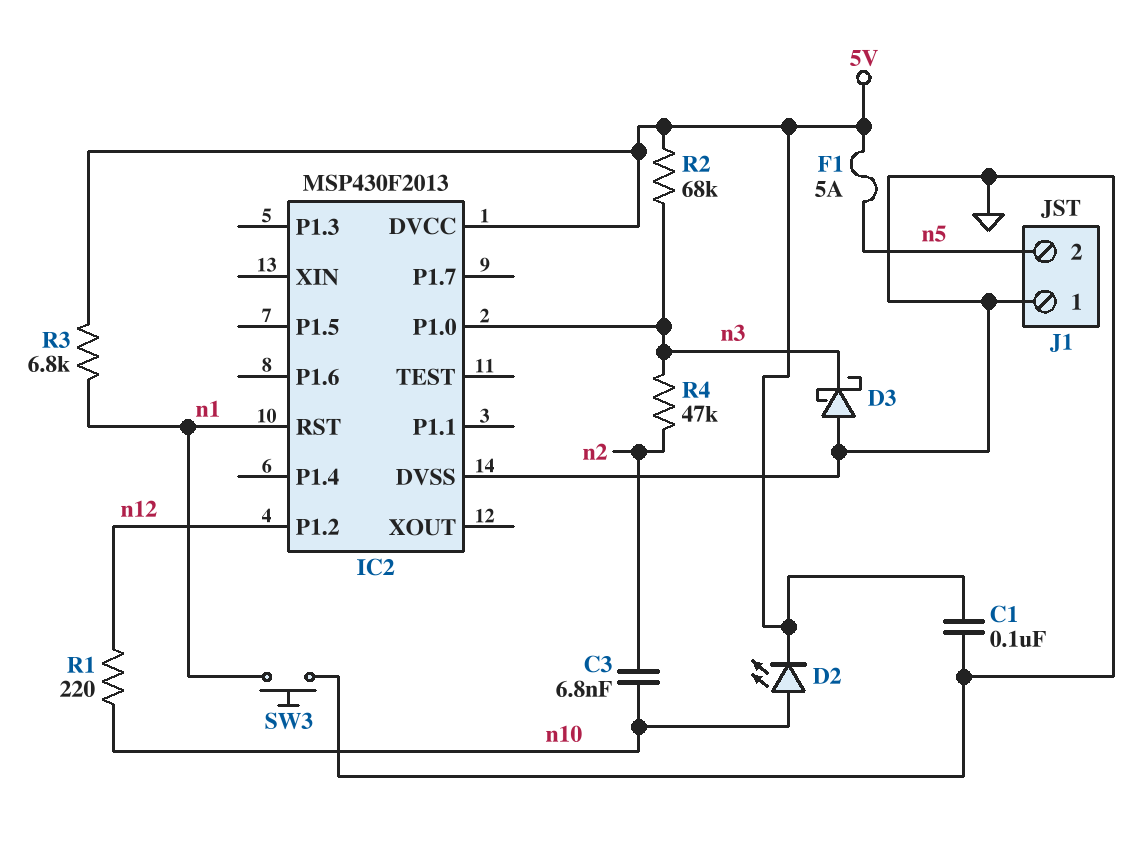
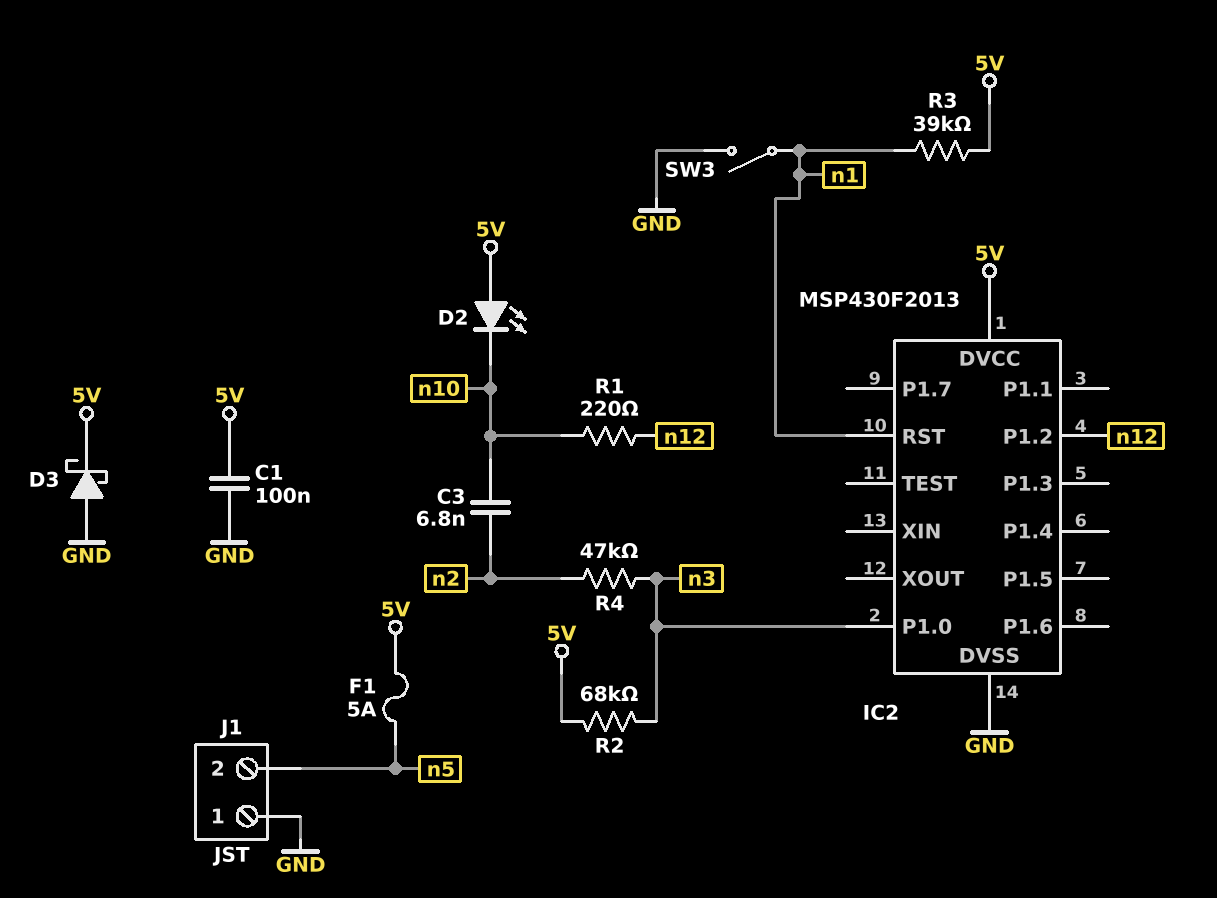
D2: LED (A n10, K 5V) -> LED (A 5V, K n10)
D3: schottky (A GND, K n3) -> schottky (A GND, K 5V)
R3: 6.8k (5V, n1) -> 39k (5V, n1)
SW3: button (GND, n1) -> switch (GND, n1)

